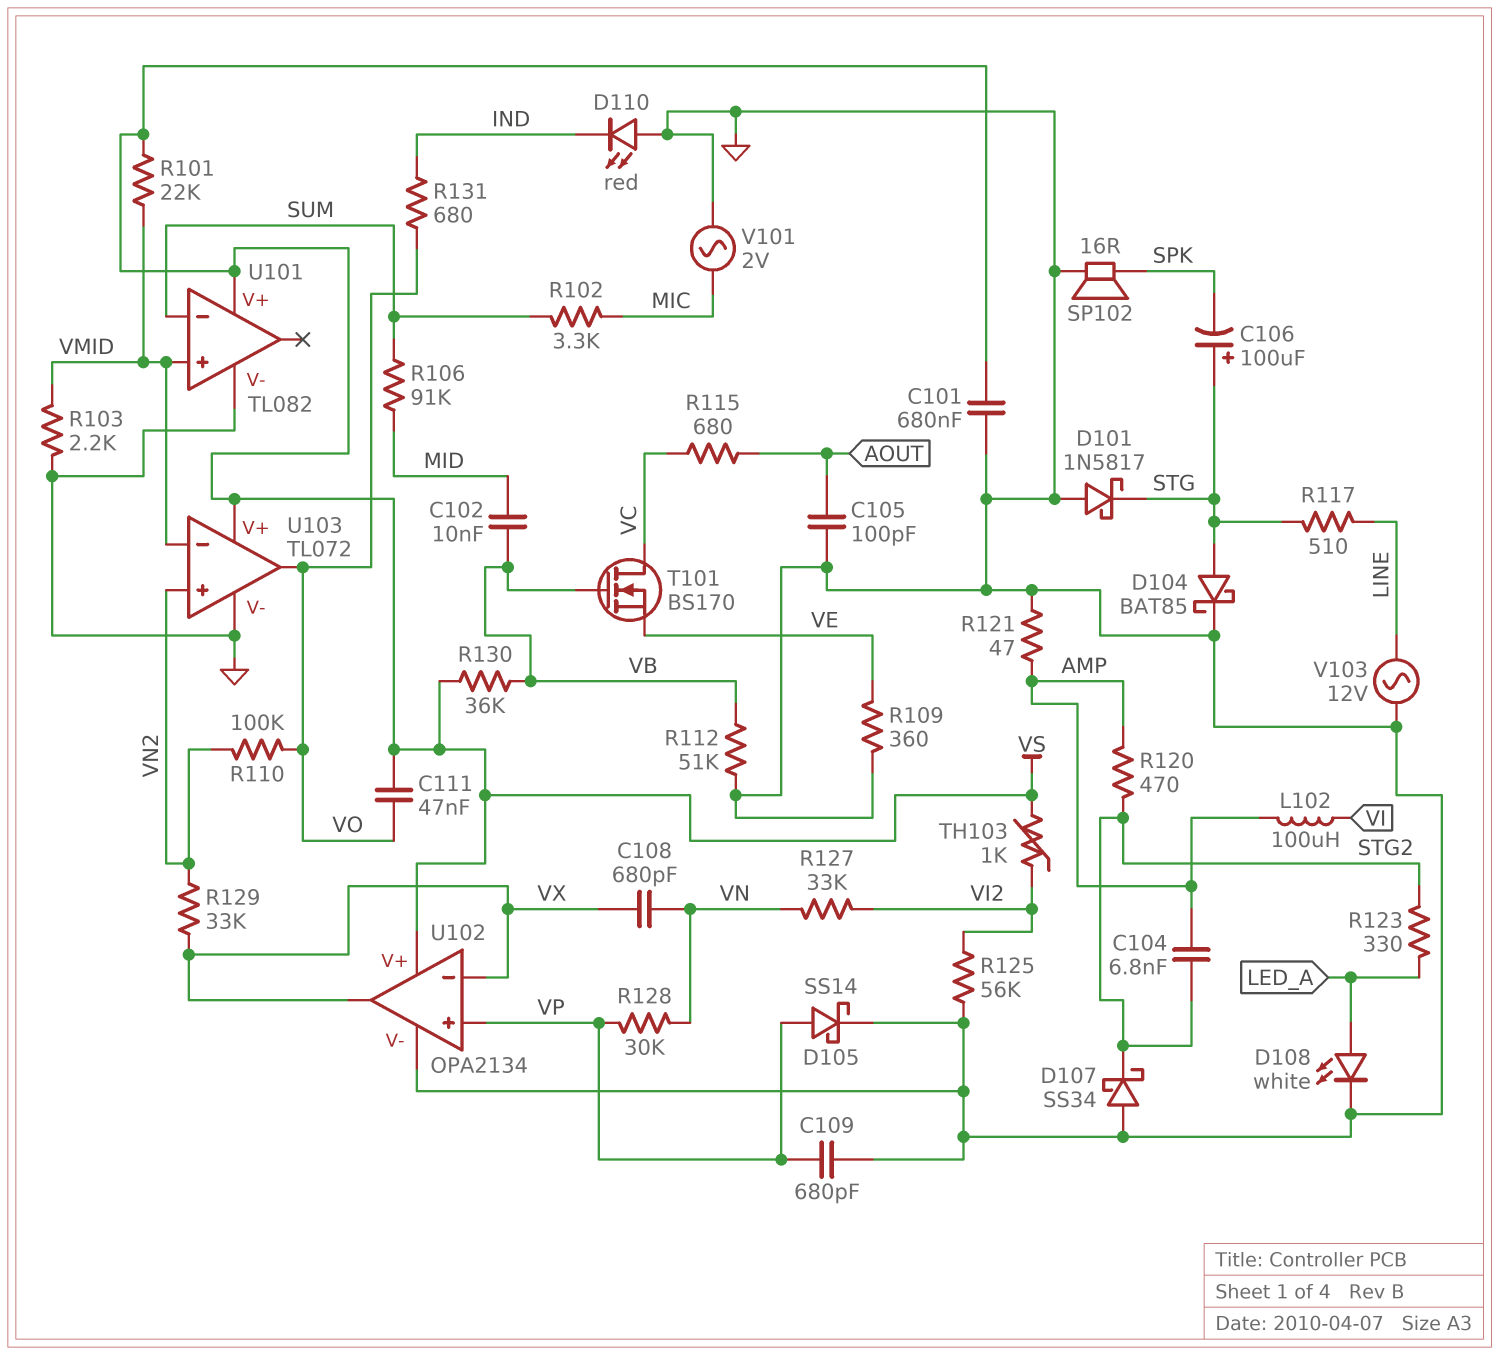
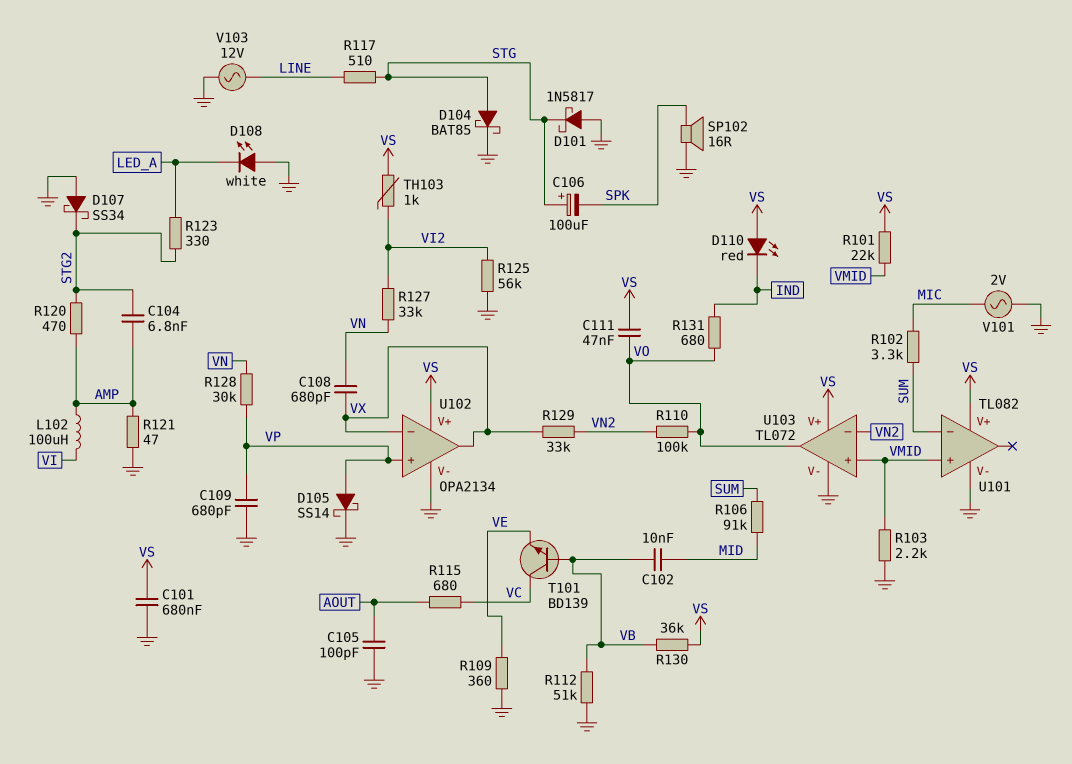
D108: LED white (A LED_A, K GND) -> LED white (A GND, K LED_A)
D110: LED red (A GND, K IND) -> LED red (A VS, K IND)
T101: NMOS BS170 (G VB, D VC, S VE) -> NPN BD139 (B VB, C VC, E VE)
U103 pin in+: VN2 -> VMID
U103 pin in-: VMID -> VN2

